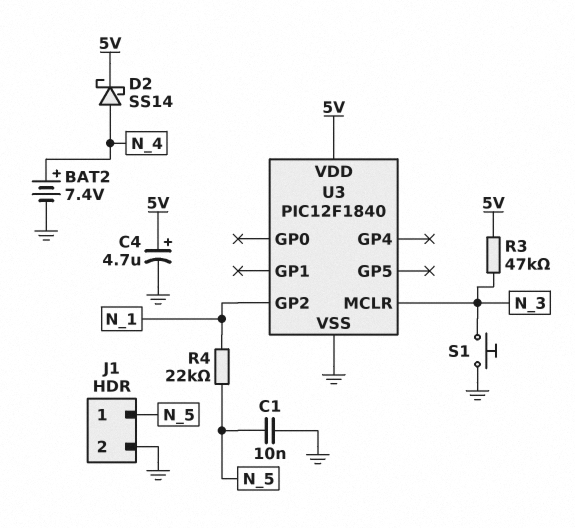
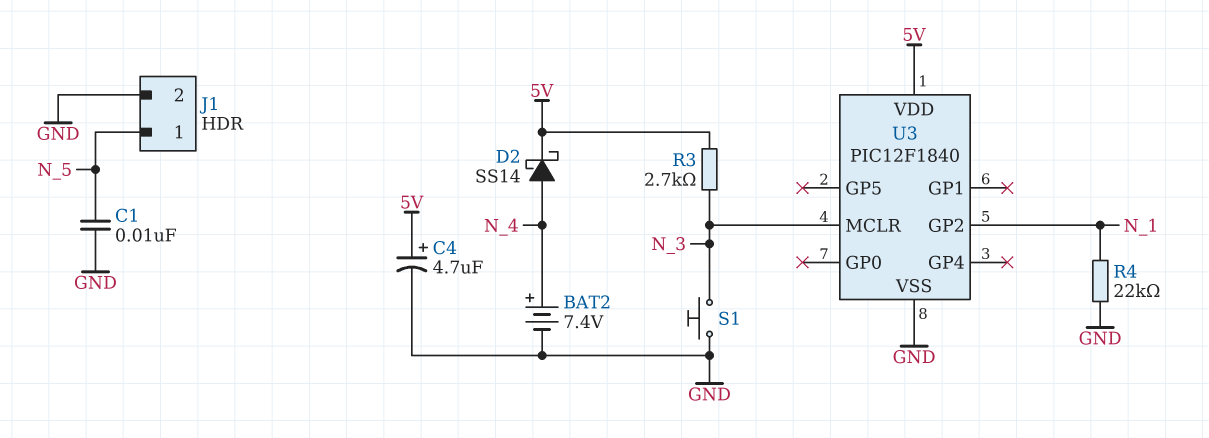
R3: 47k (5V, N_3) -> 2.7k (5V, N_3)
R4: 22k (N_1, N_5) -> 22k (GND, N_1)

